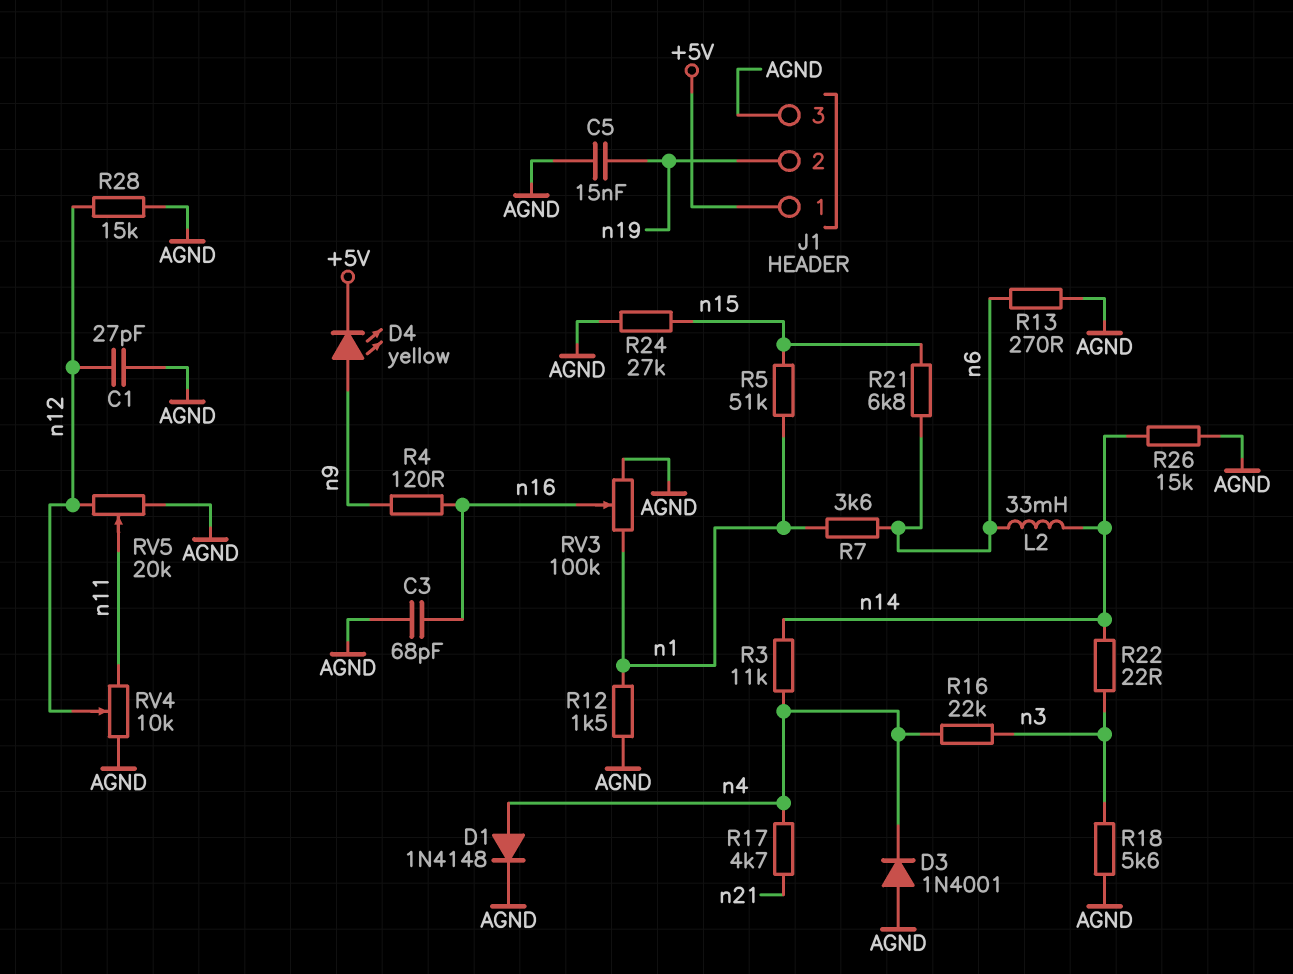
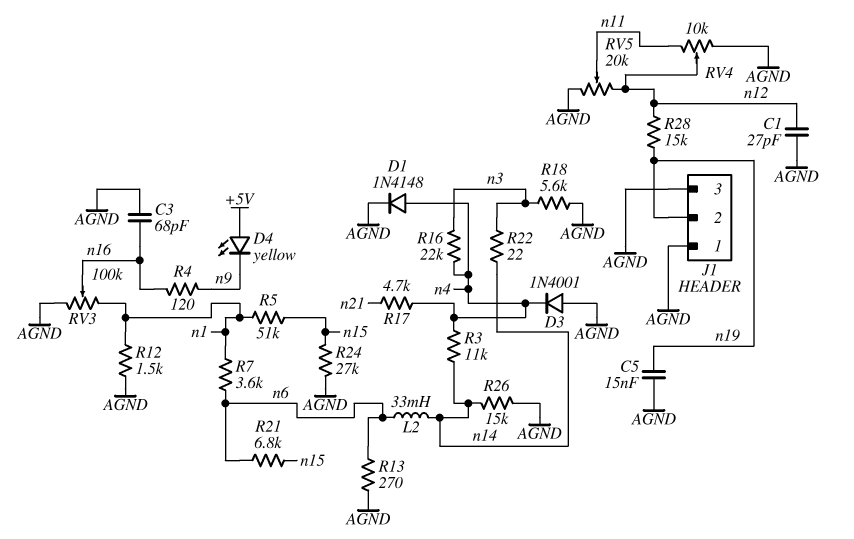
D4: LED yellow (A n9, K +5V) -> LED yellow (A +5V, K n9)
J1 pin 1: +5V -> AGND
R28: 15k (AGND, n12) -> 15k (n12, n19)

